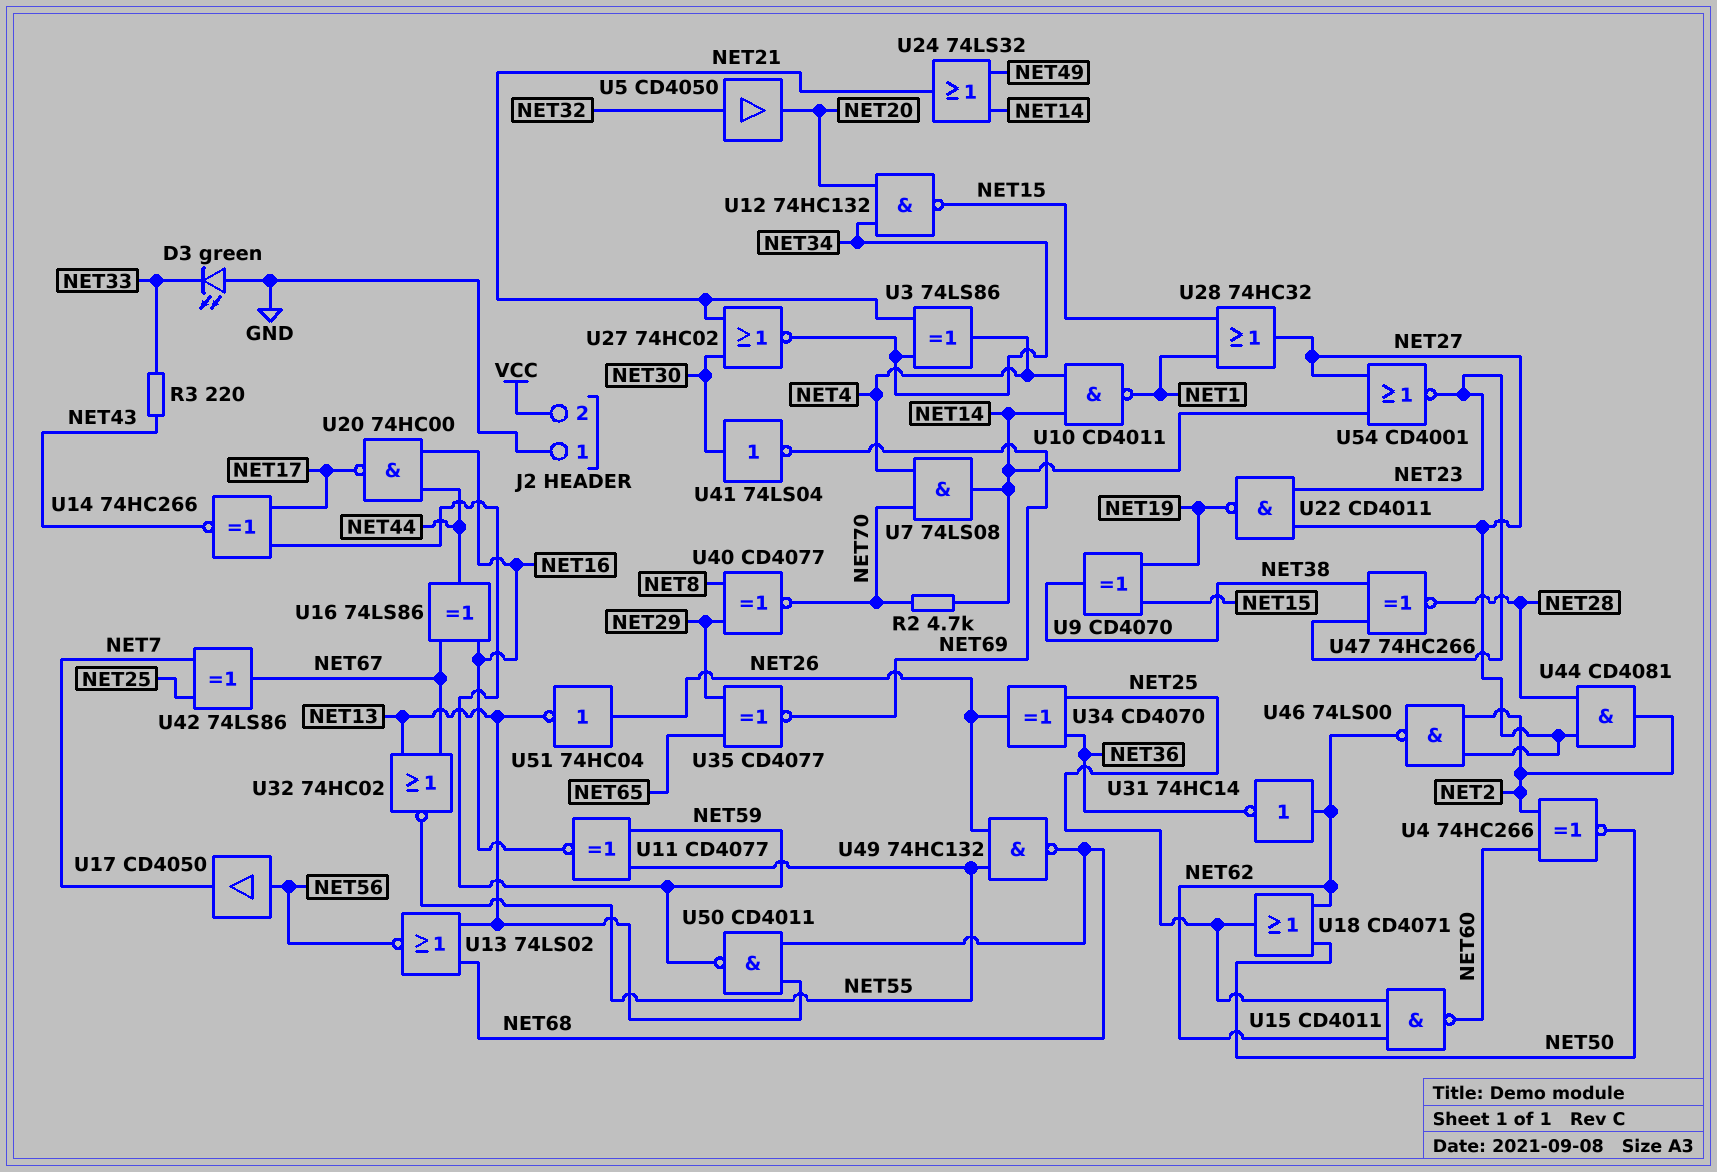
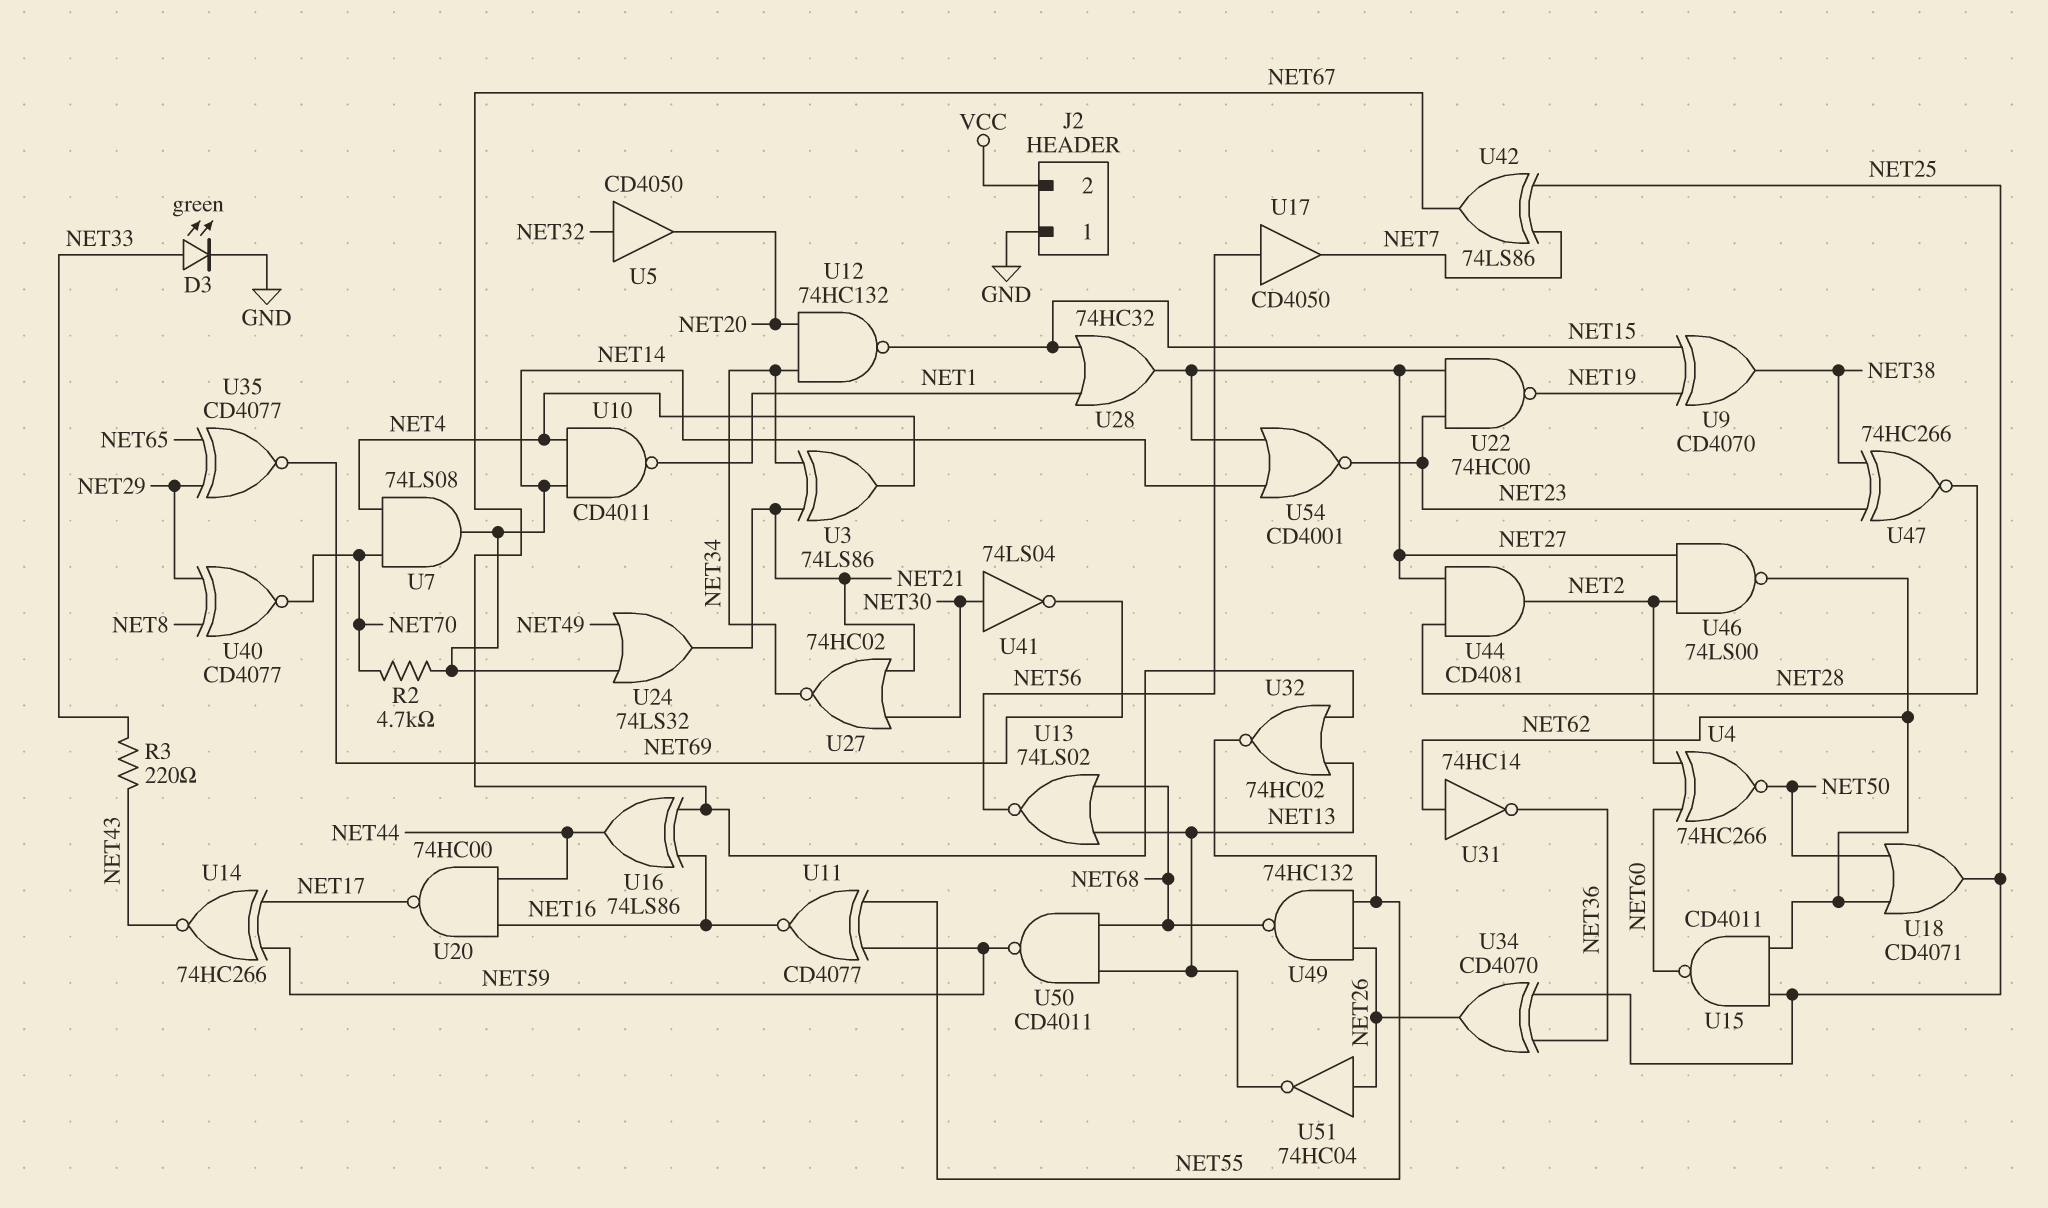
D3: LED green (A GND, K NET33) -> LED green (A NET33, K GND)
U22: NAND CD4011 (in NET23, in NET27, out NET19) -> NAND 74HC00 (in NET23, in NET27, out NET19)

